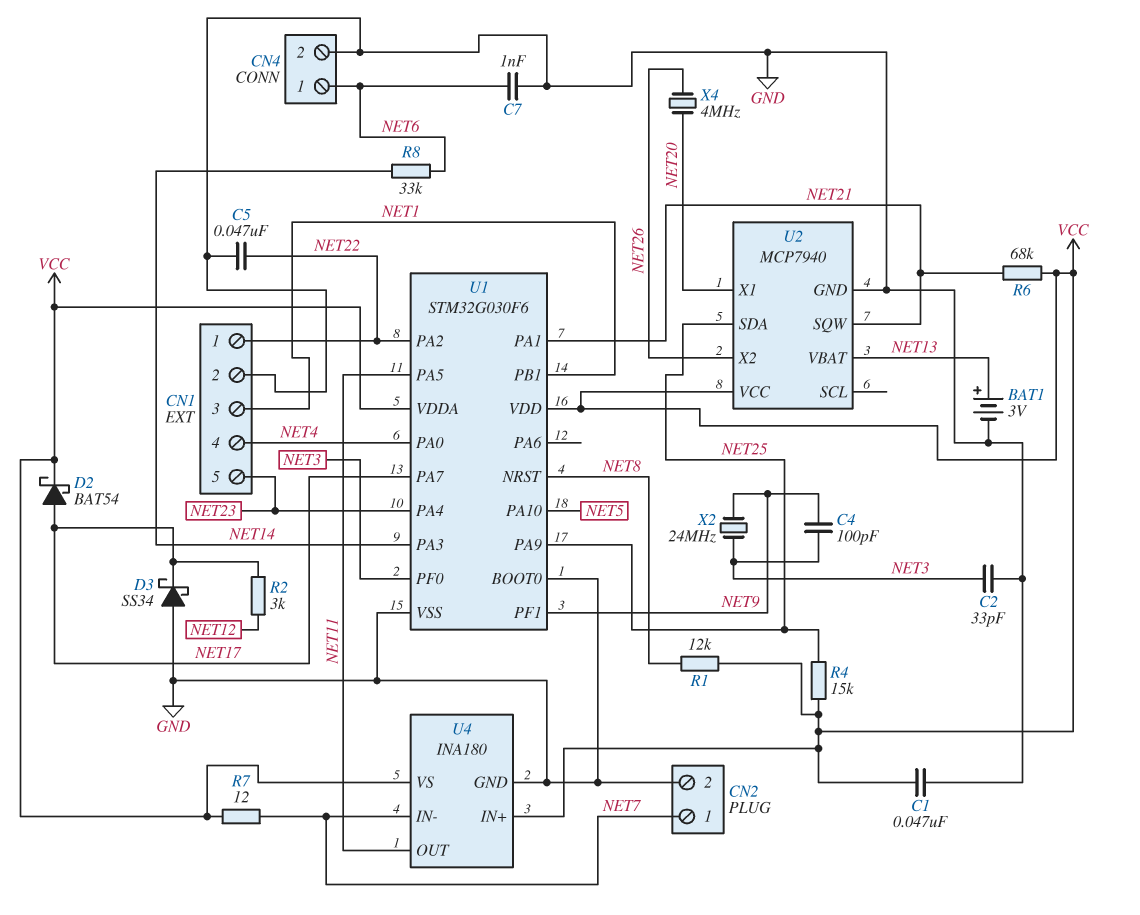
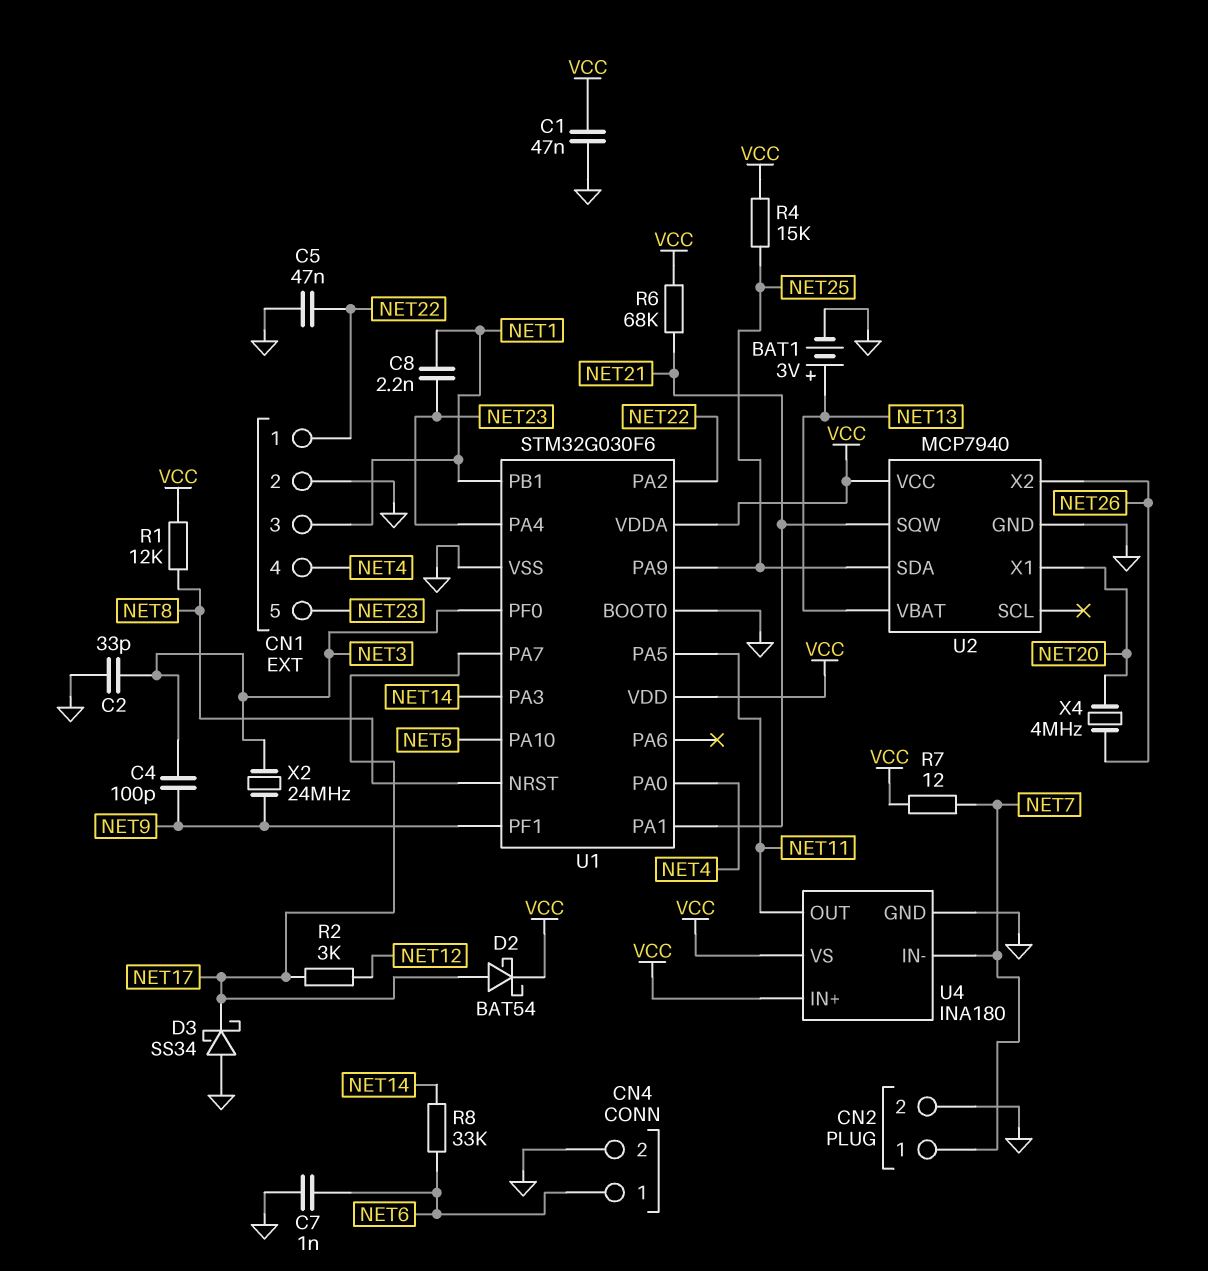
C8: none -> 2.2nF (NET1, NET23)

